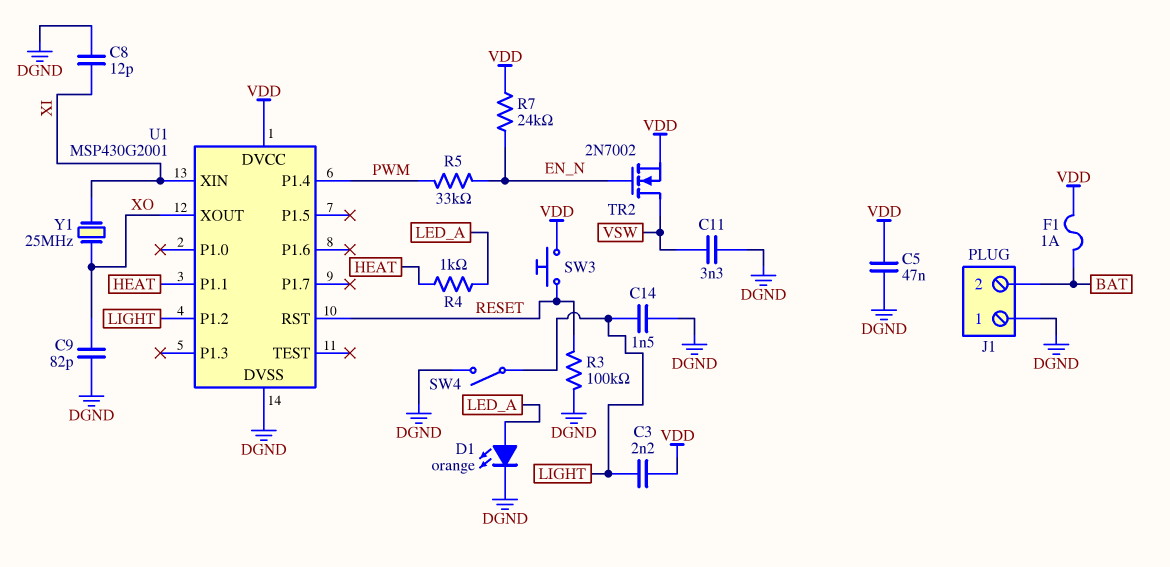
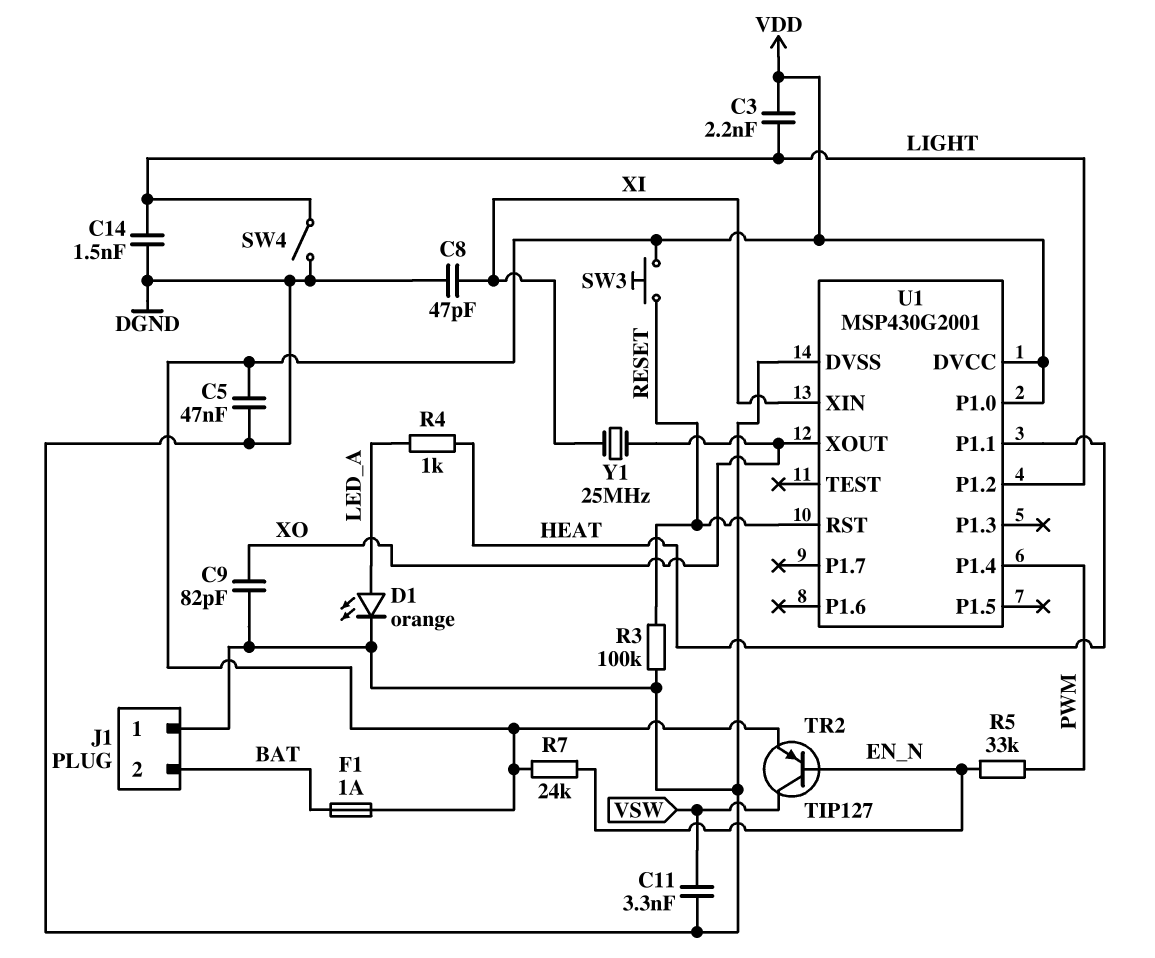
C8: 12pF (DGND, XI) -> 47pF (DGND, XI)
TR2: NMOS 2N7002 (G EN_N, D VSW, S VDD) -> PNP TIP127 (B EN_N, C VSW, E VDD)
U1 pin P1.0: none -> VDD

